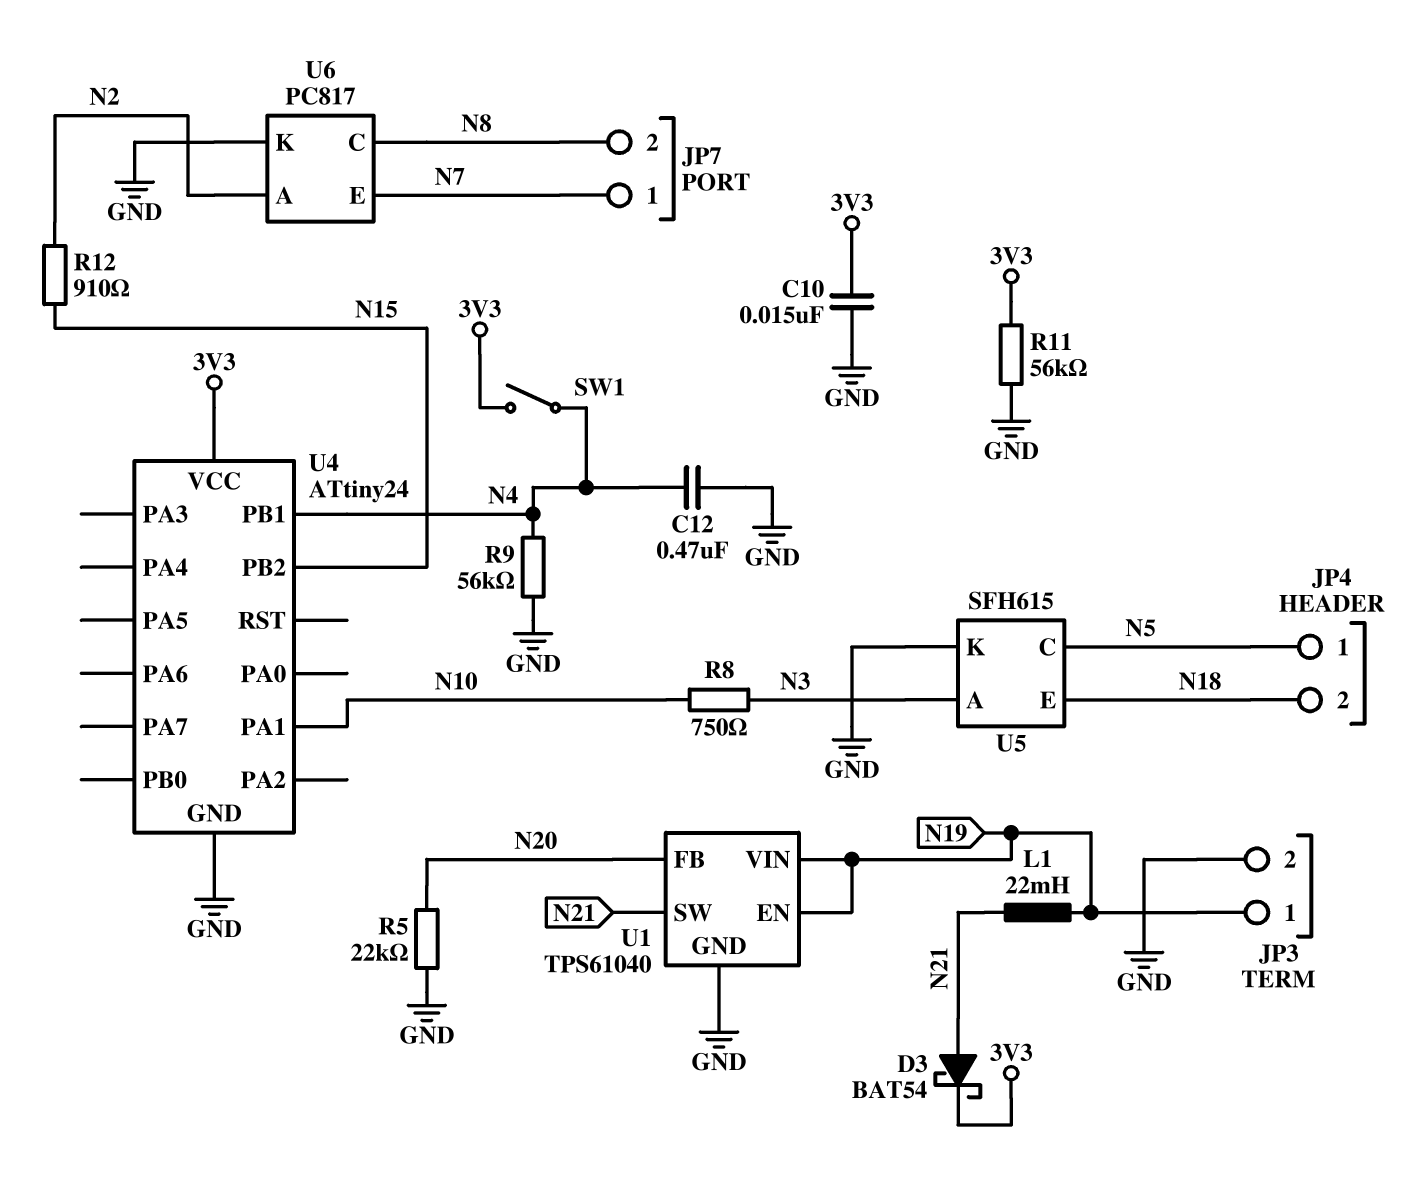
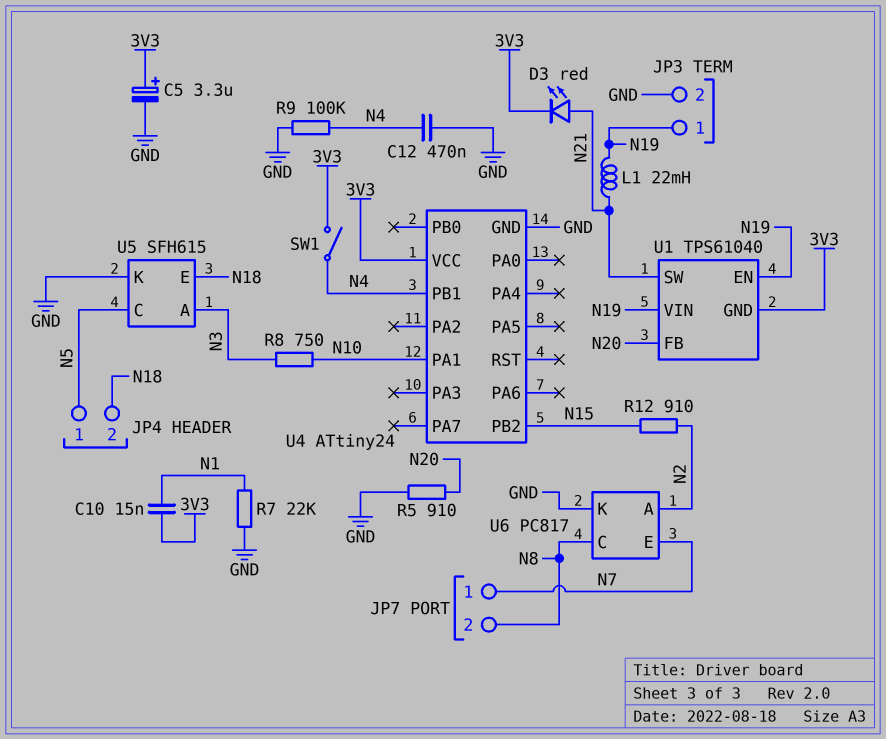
C5: none -> 3.3uF (plus 3V3, minus GND)
C10: 15nF (3V3, GND) -> 15nF (3V3, N1)
D3: schottky BAT54 (A N21, K 3V3) -> LED red (A N21, K 3V3)
R5: 22k (GND, N20) -> 910 (GND, N20)
R7: none -> 22k (GND, N1)
R9: 56k (GND, N4) -> 100k (GND, N4)
R11: 56k (3V3, GND) -> none
U1 pin GND: GND -> 3V3

